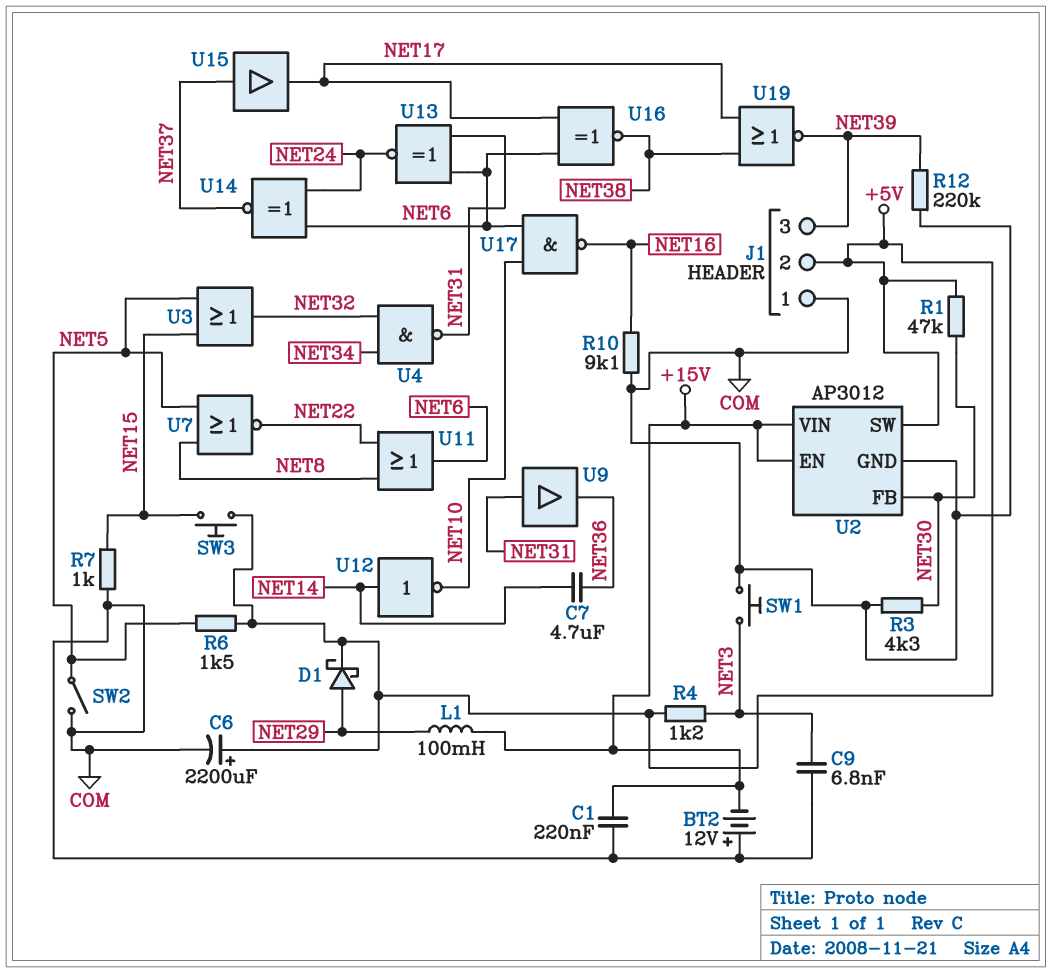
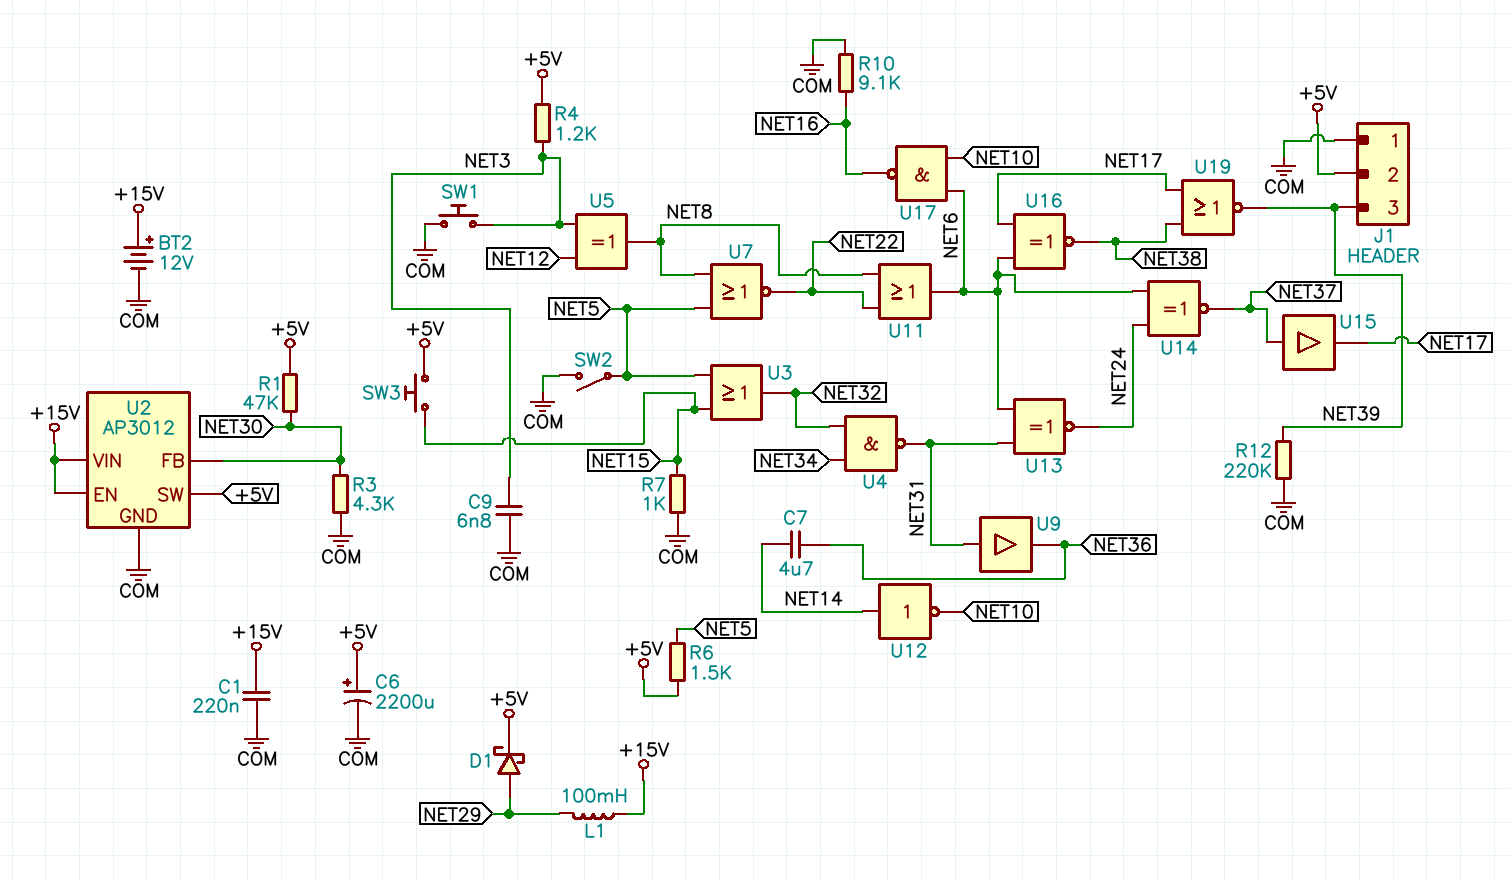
BT2: 12V (plus COM, minus +15V) -> 12V (plus +15V, minus COM)
U5: none -> XOR (in NET3, in NET12, out NET8)

